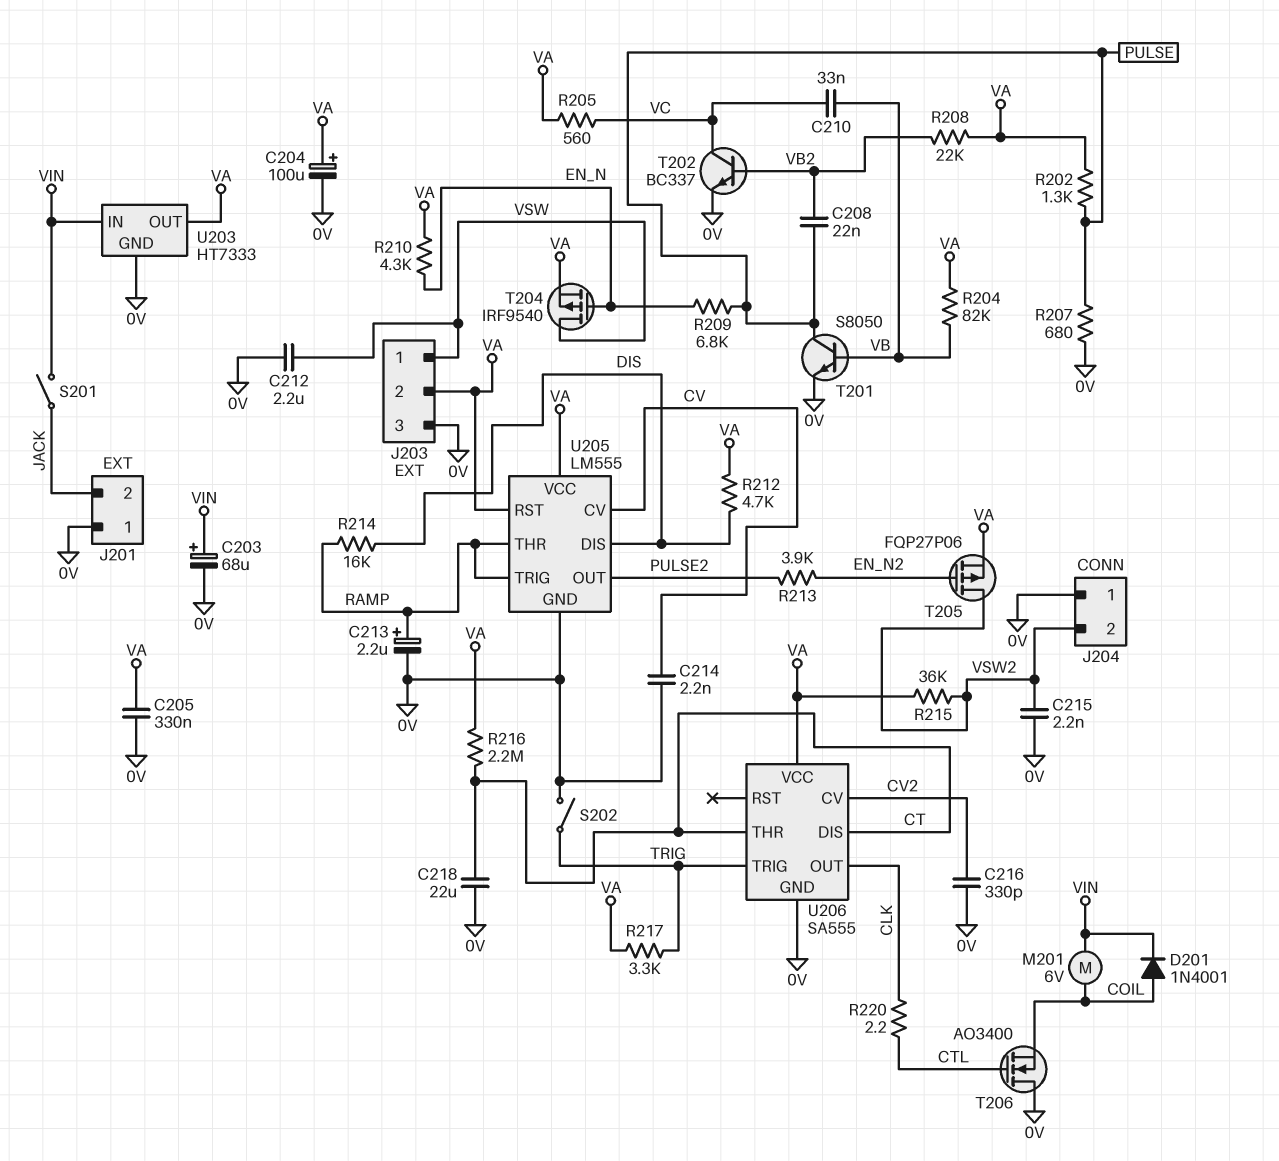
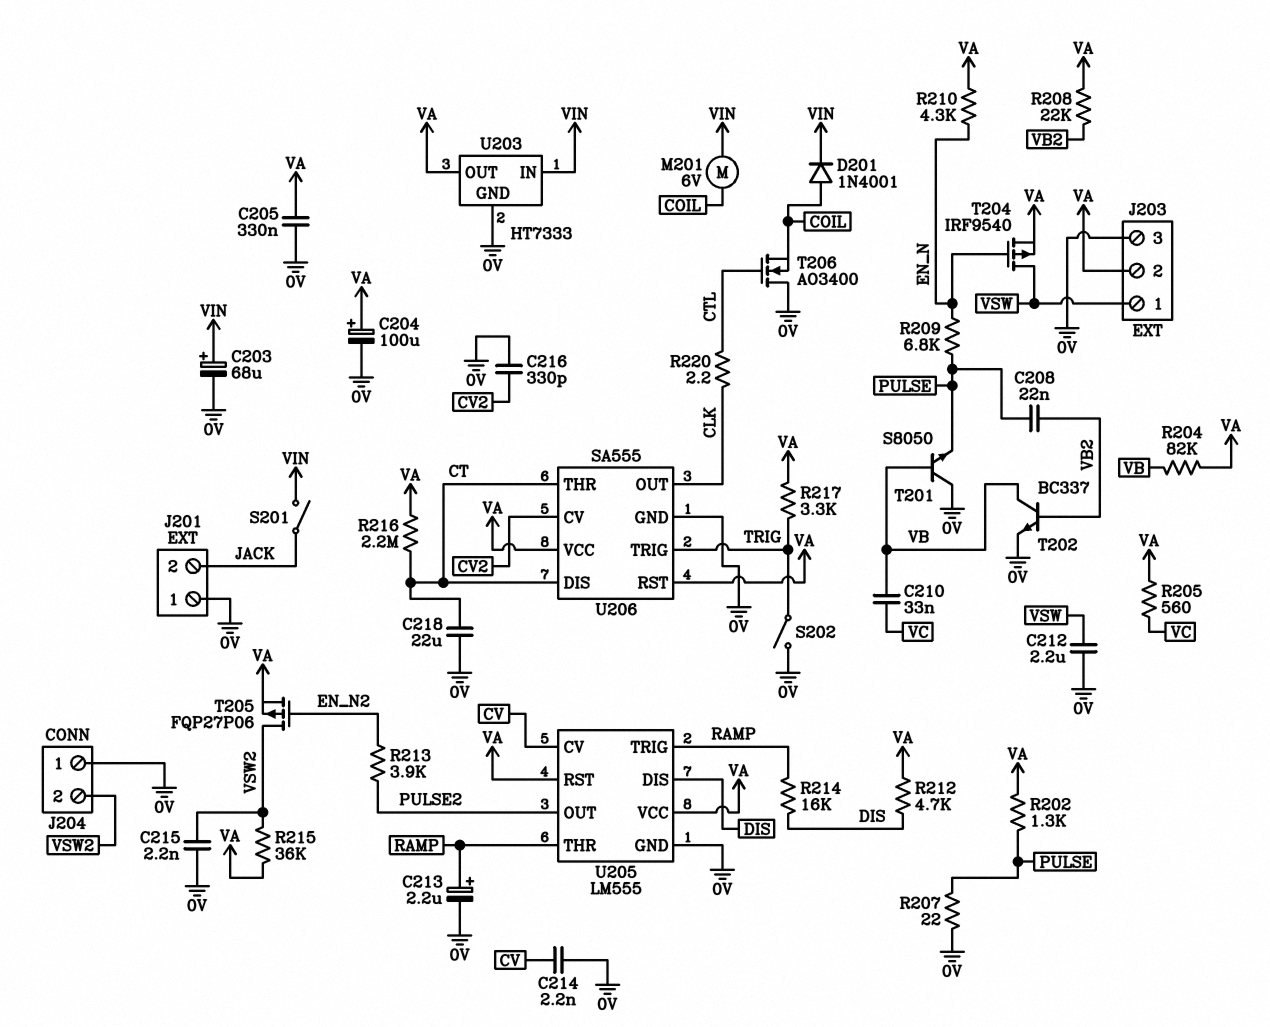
R207: 680 (0V, PULSE) -> 22 (0V, PULSE)
T201: NPN S8050 (B VB, C PULSE, E 0V) -> NPN S8050 (B VB, C 0V, E PULSE)
T202: NPN BC337 (B VB2, C VC, E 0V) -> NPN BC337 (B VB2, C VB, E 0V)
U206 pin RST: none -> VA

